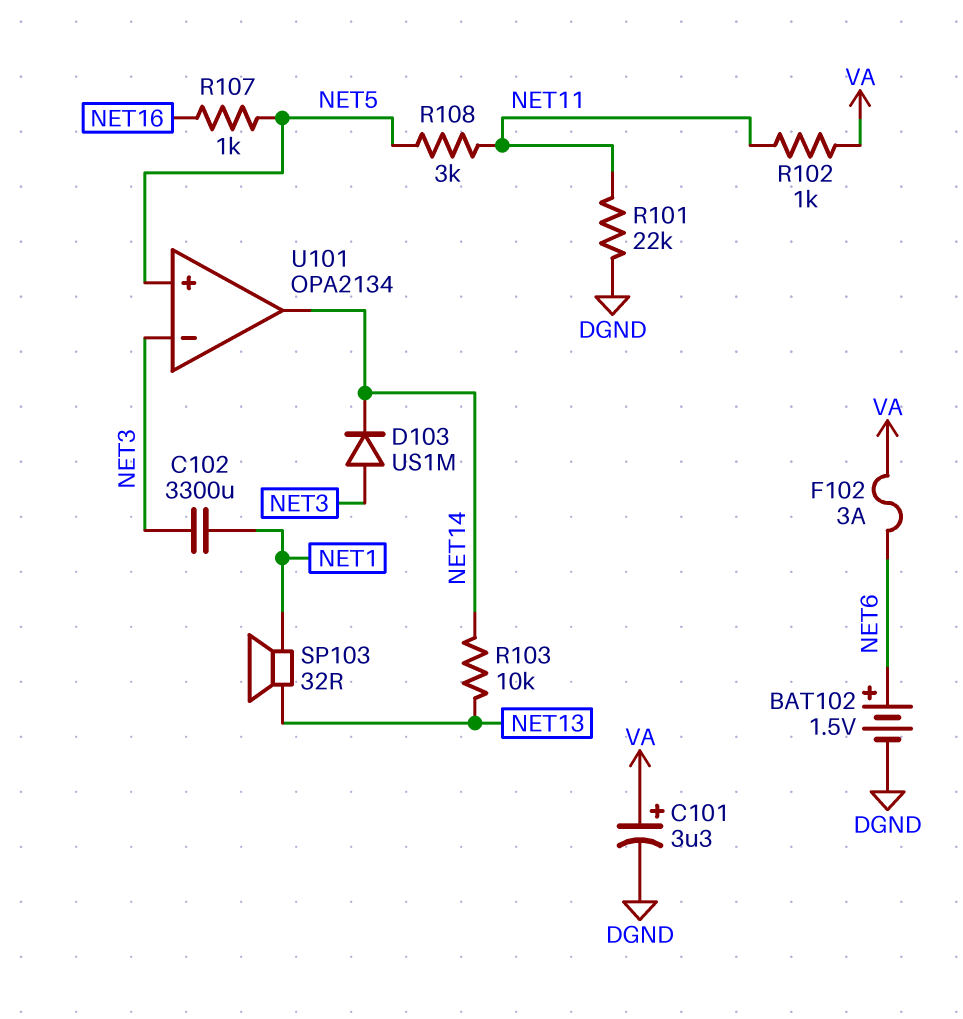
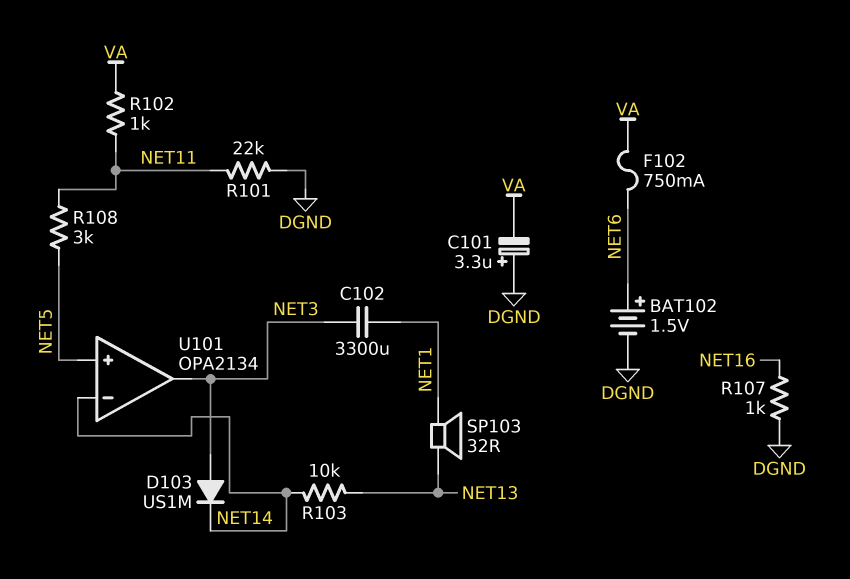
C101: 3.3uF (plus VA, minus DGND) -> 3.3uF (plus DGND, minus VA)
F102: 3A (NET6, VA) -> 750mA (NET6, VA)
R107: 1k (NET5, NET16) -> 1k (DGND, NET16)
U101 pin in-: NET3 -> NET14
U101 pin out: NET14 -> NET3

